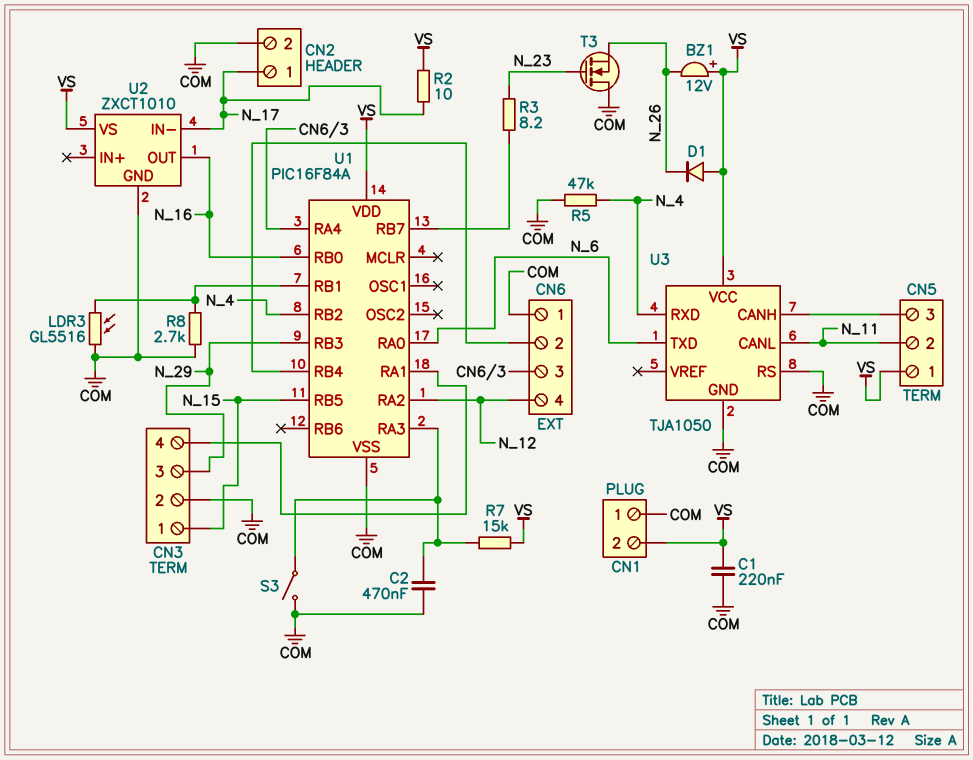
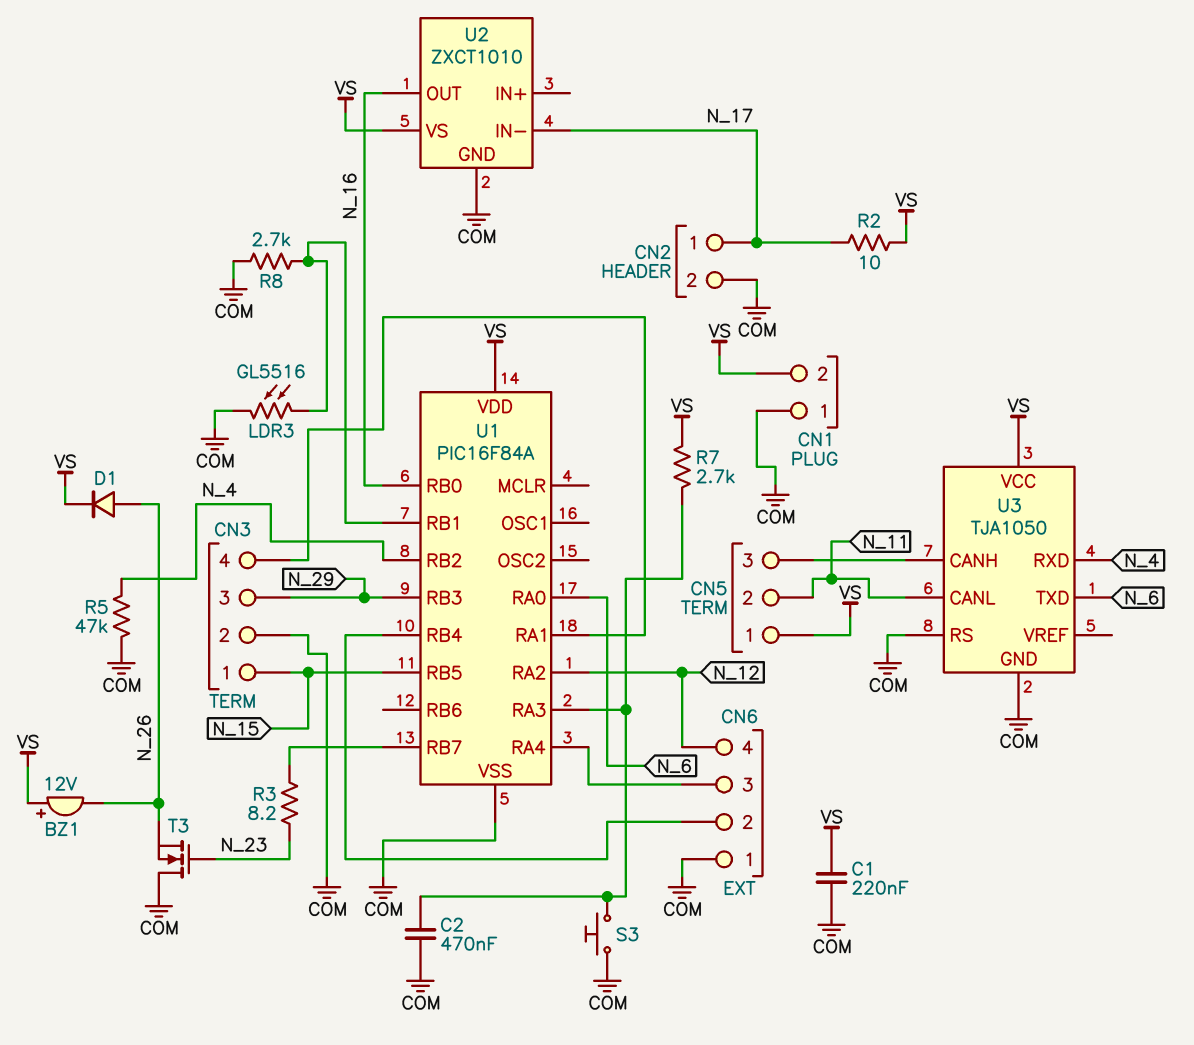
D1: diode (A VS, K N_26) -> diode (A N_26, K VS)
R7: 15k (U1/RA3, VS) -> 2.7k (U1/RA3, VS)
S3: switch (COM, U1/RA3) -> button (COM, U1/RA3)

